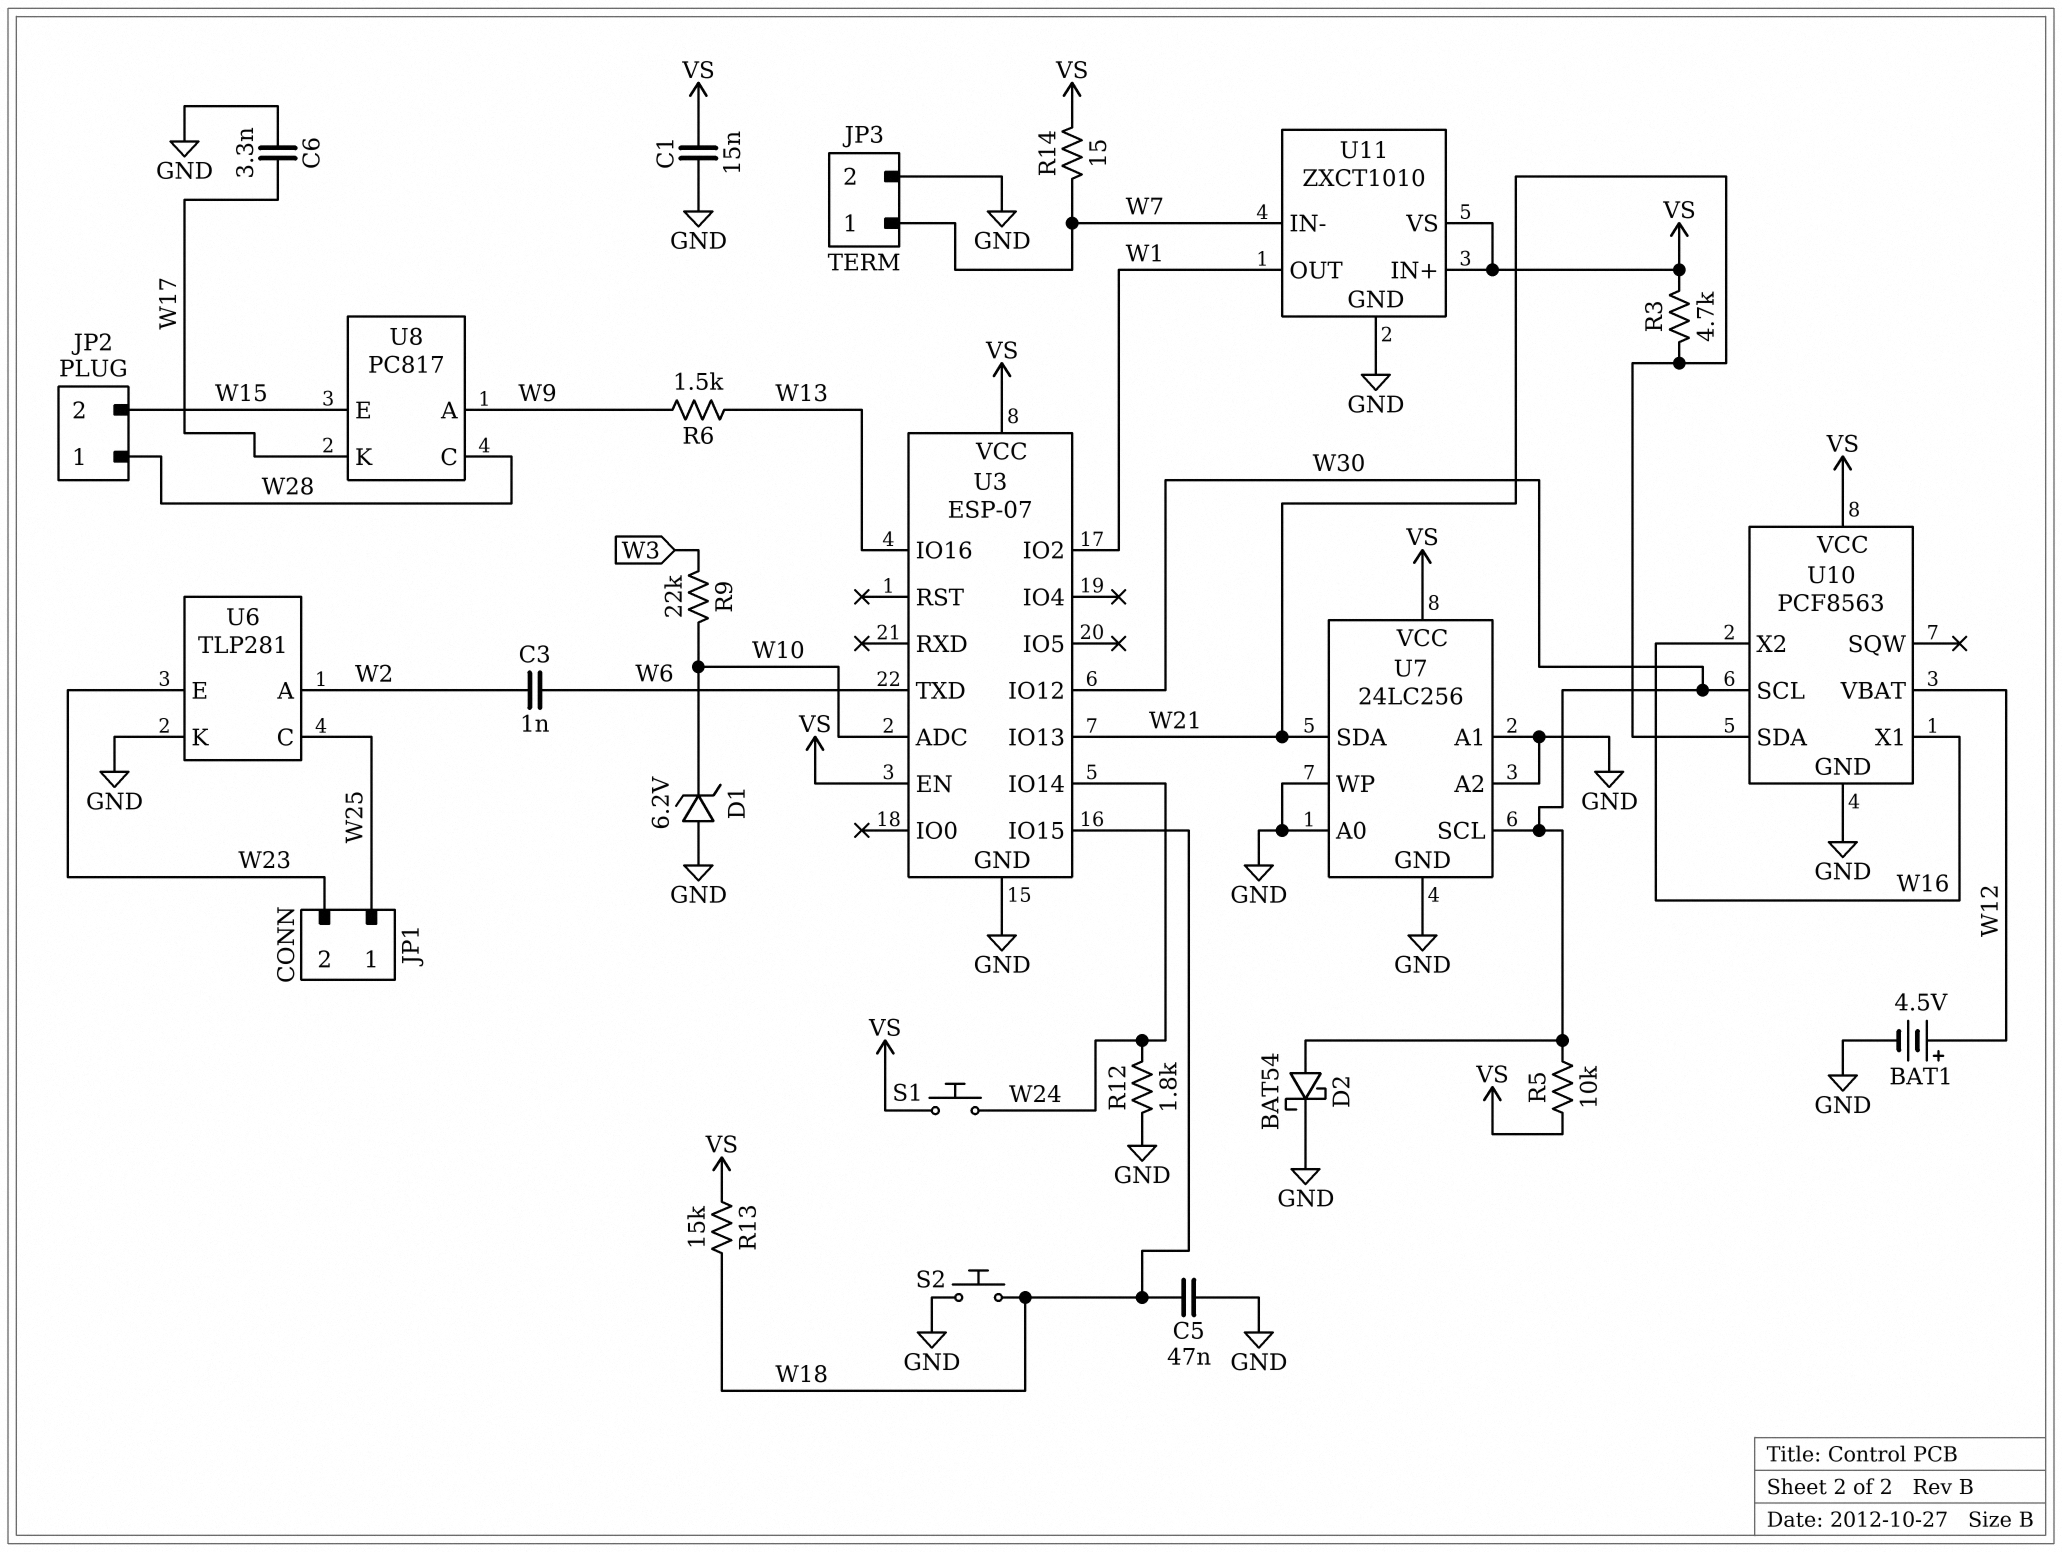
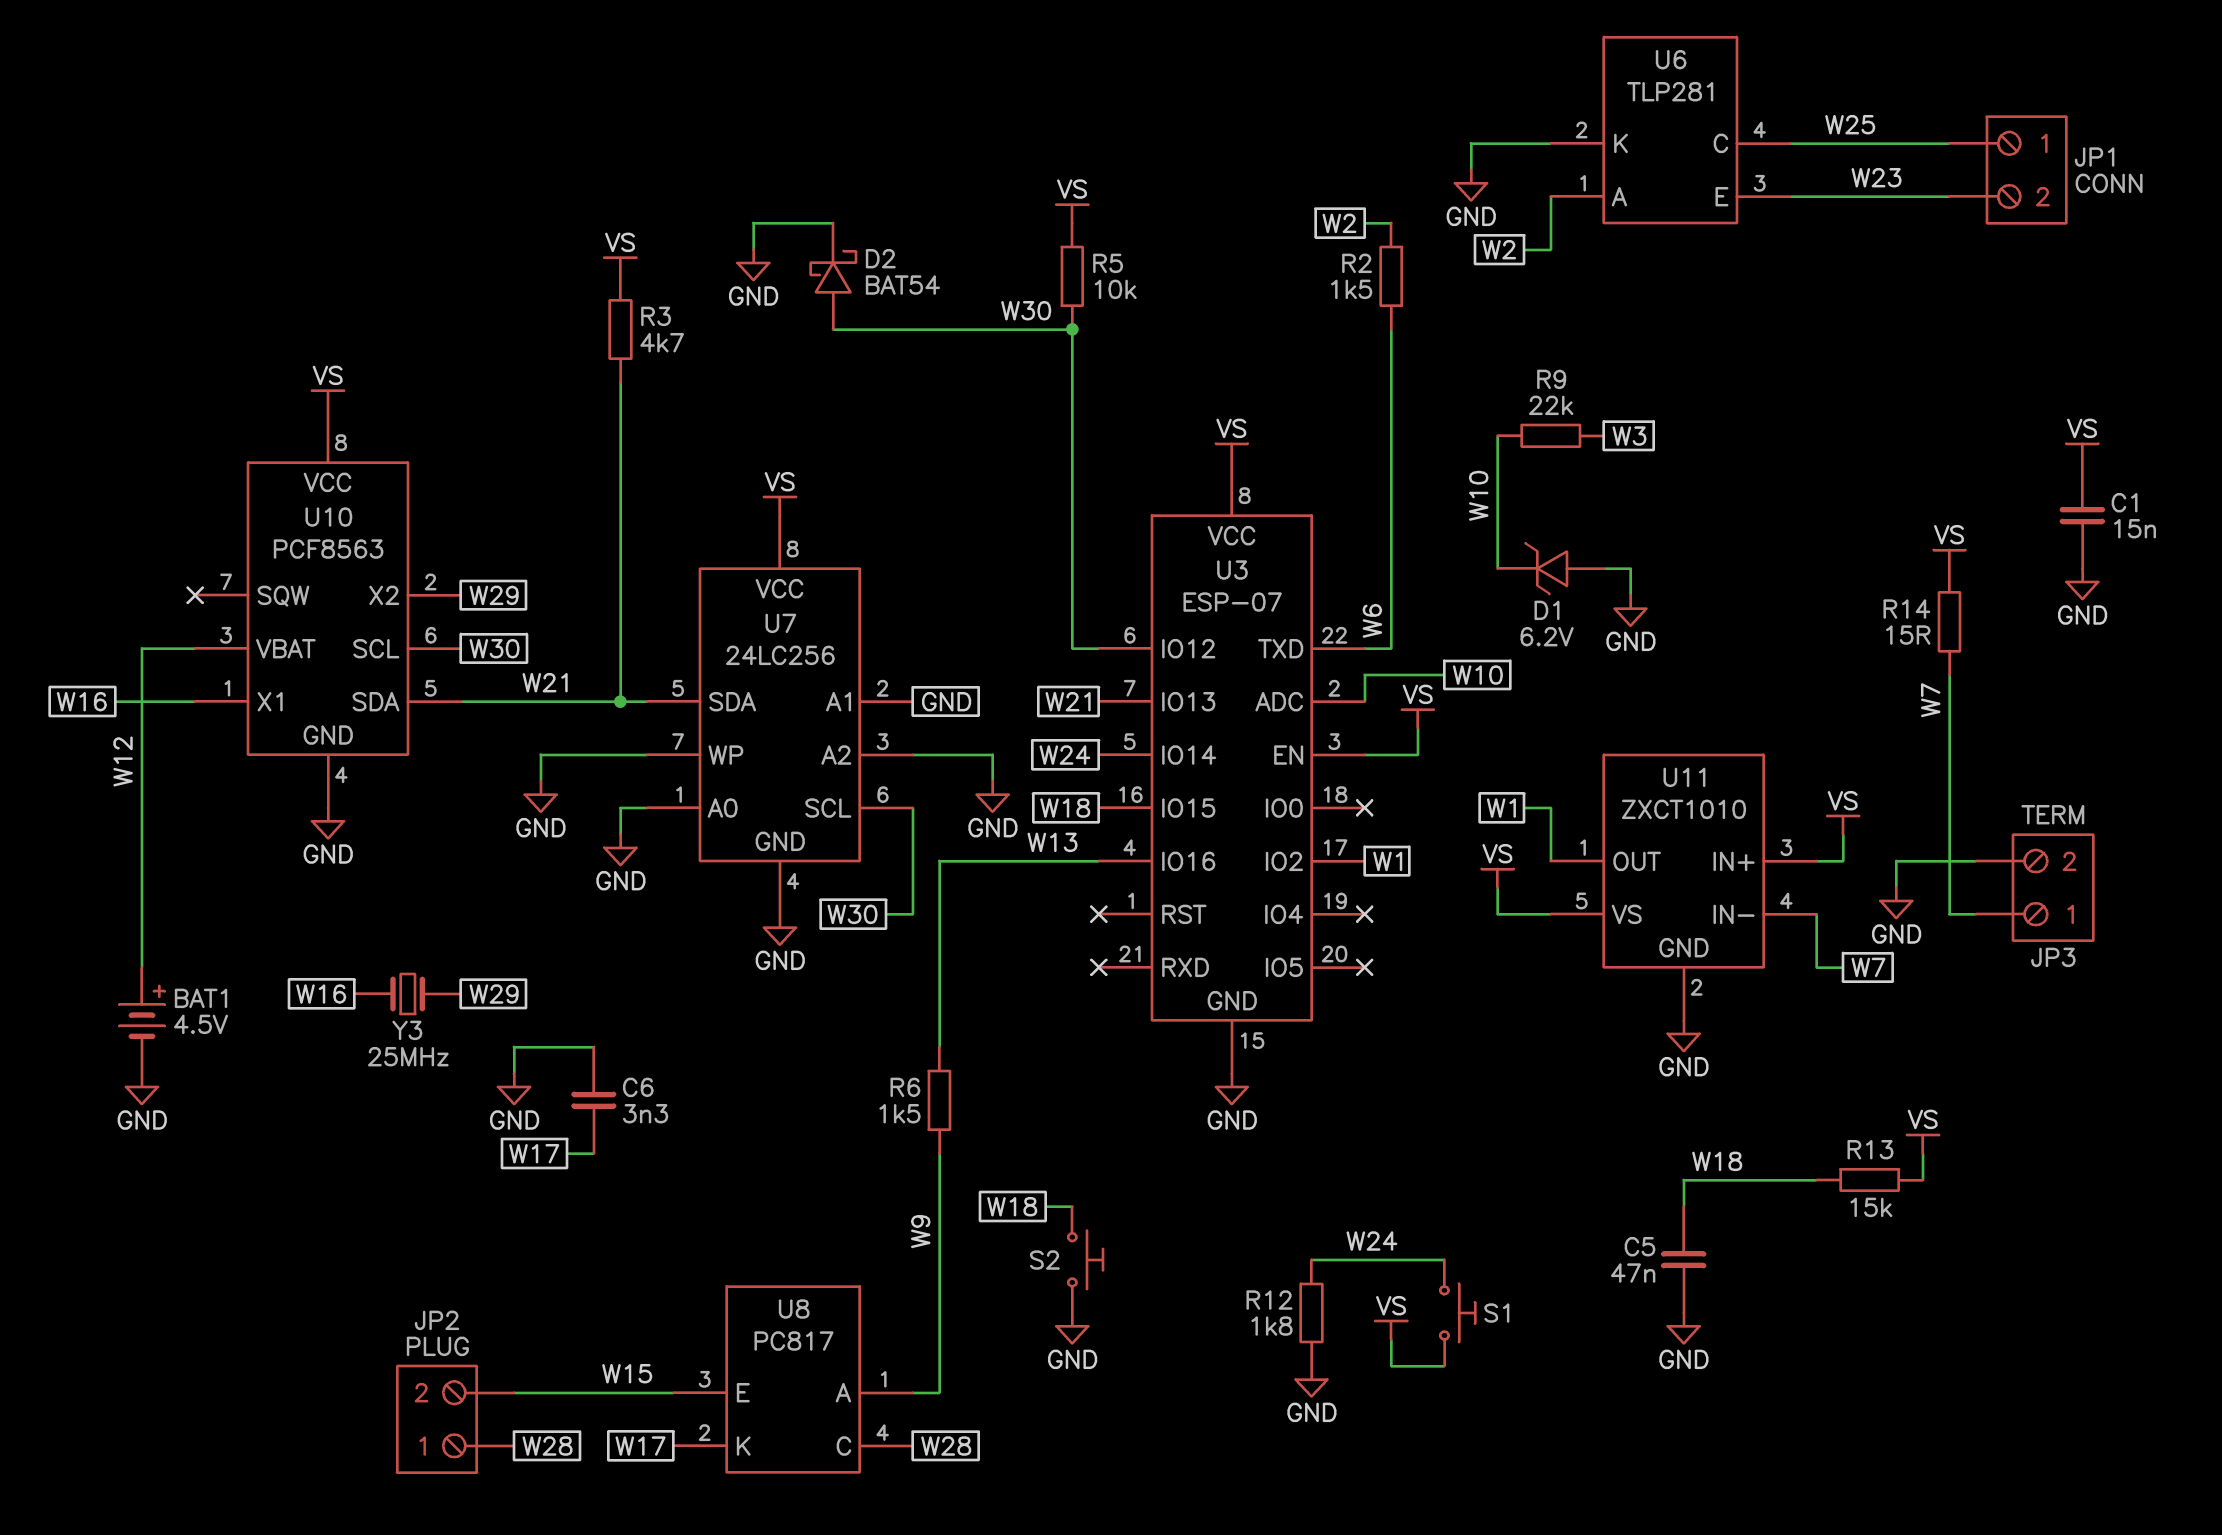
C3: 1nF (W2, W6) -> none
R2: none -> 1.5k (W2, W6)
U10 pin X2: W16 -> W29
Y3: none -> 25MHz (W16, W29)

